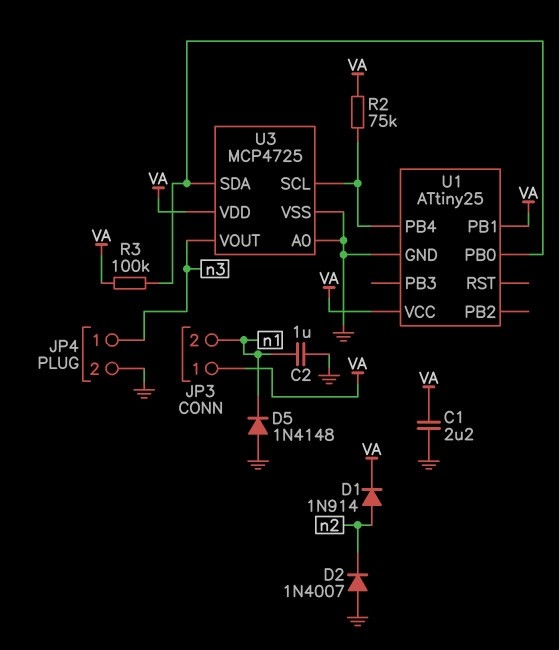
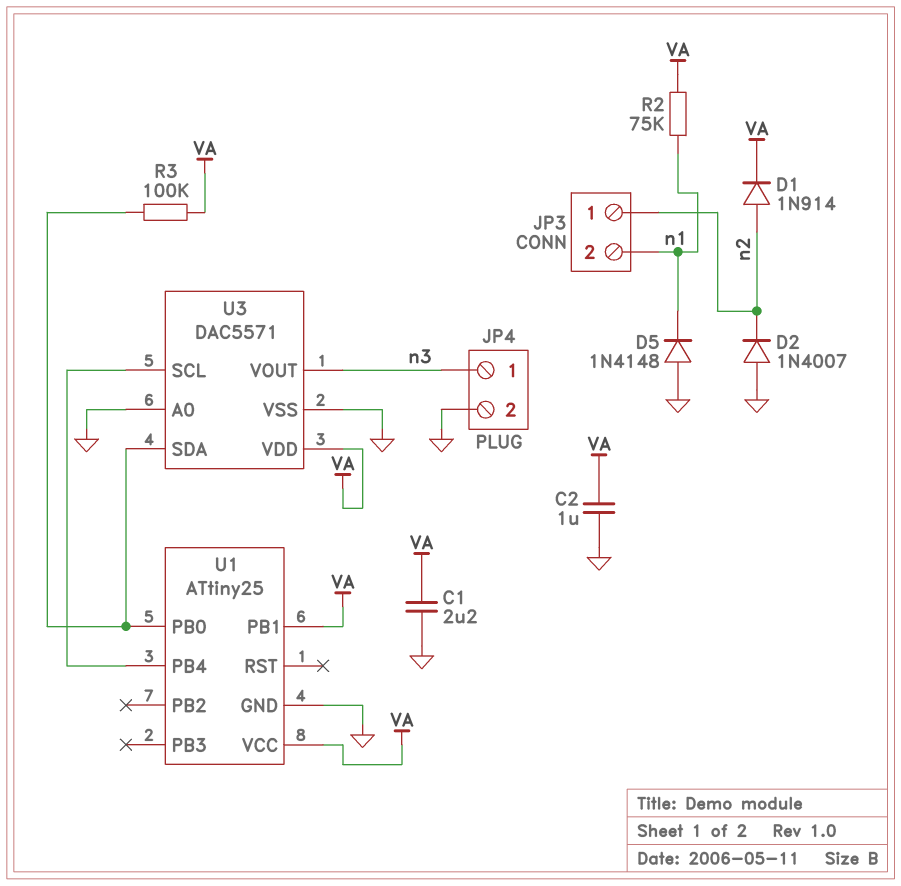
C2: 1uF (GND, n1) -> 1uF (GND, VA)
JP3 pin 1: VA -> n2
R2: 75k (U1/PB4, VA) -> 75k (VA, n1)
U3: MCP4725 -> DAC5571

